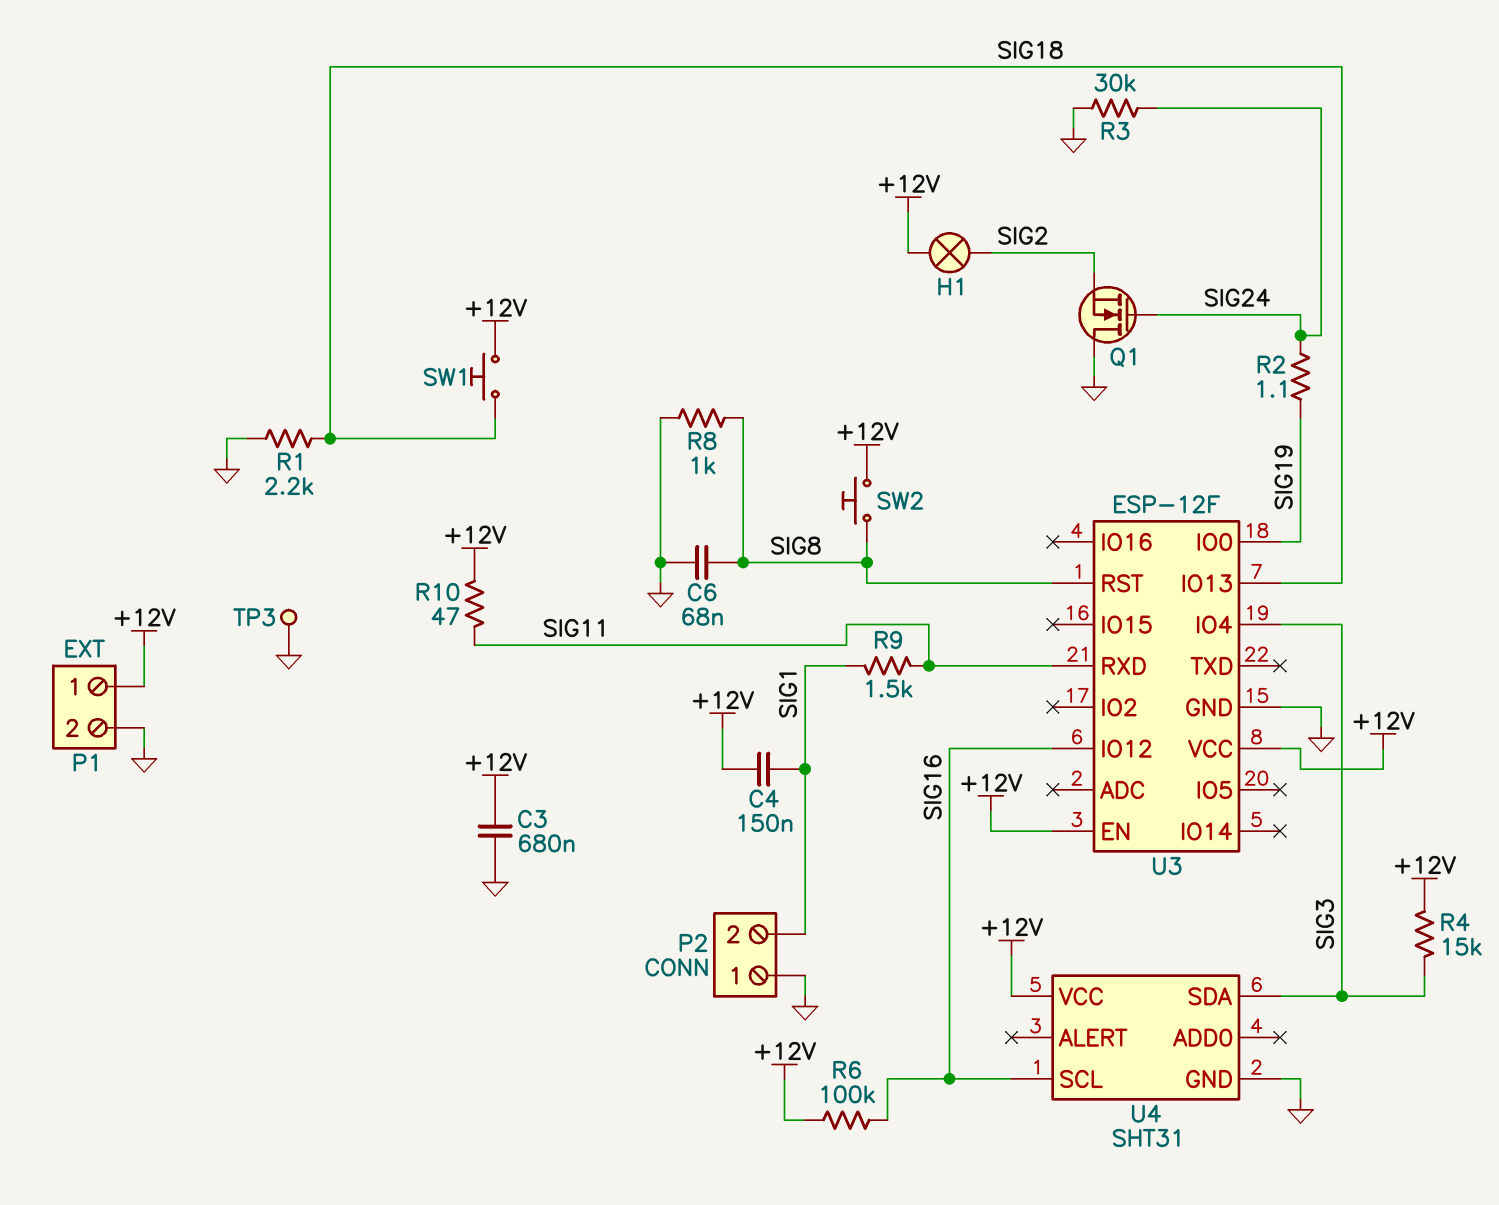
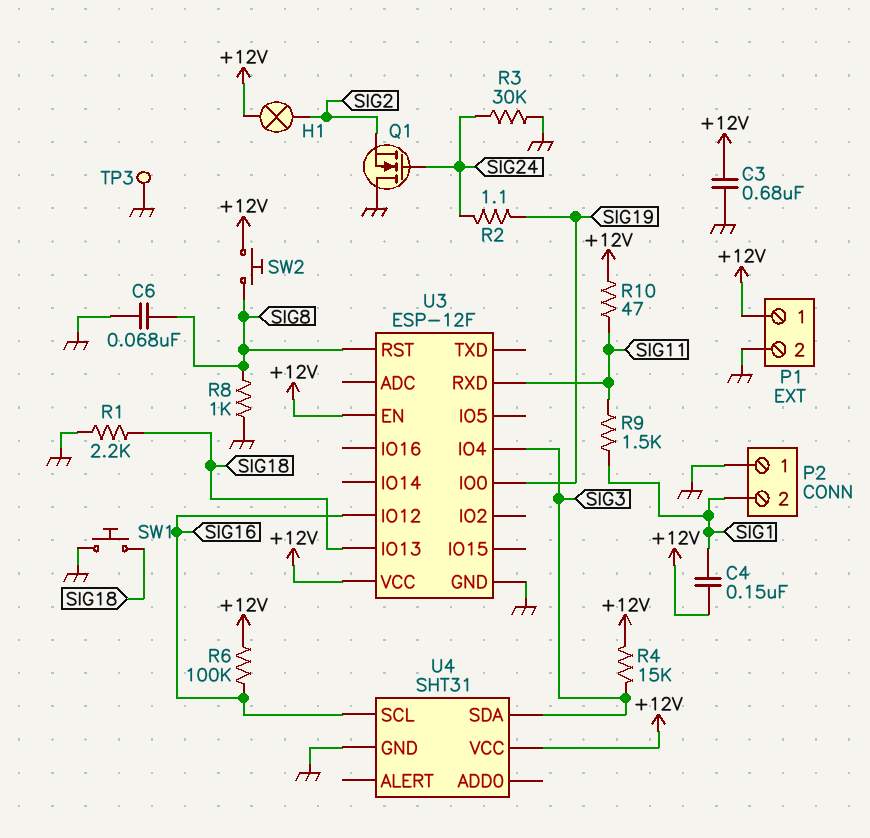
SW1: button (+12V, SIG18) -> button (GND, SIG18)

